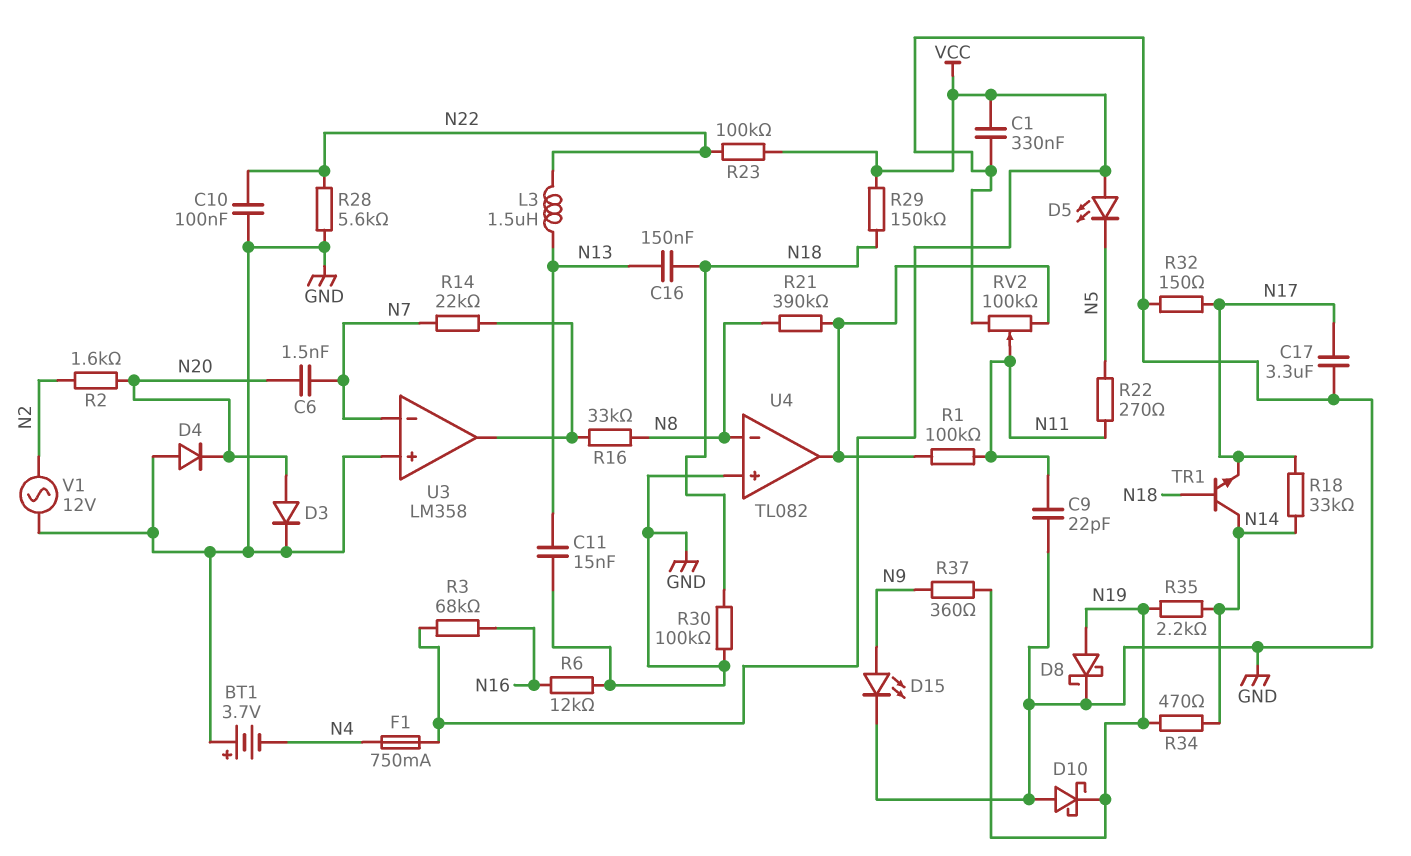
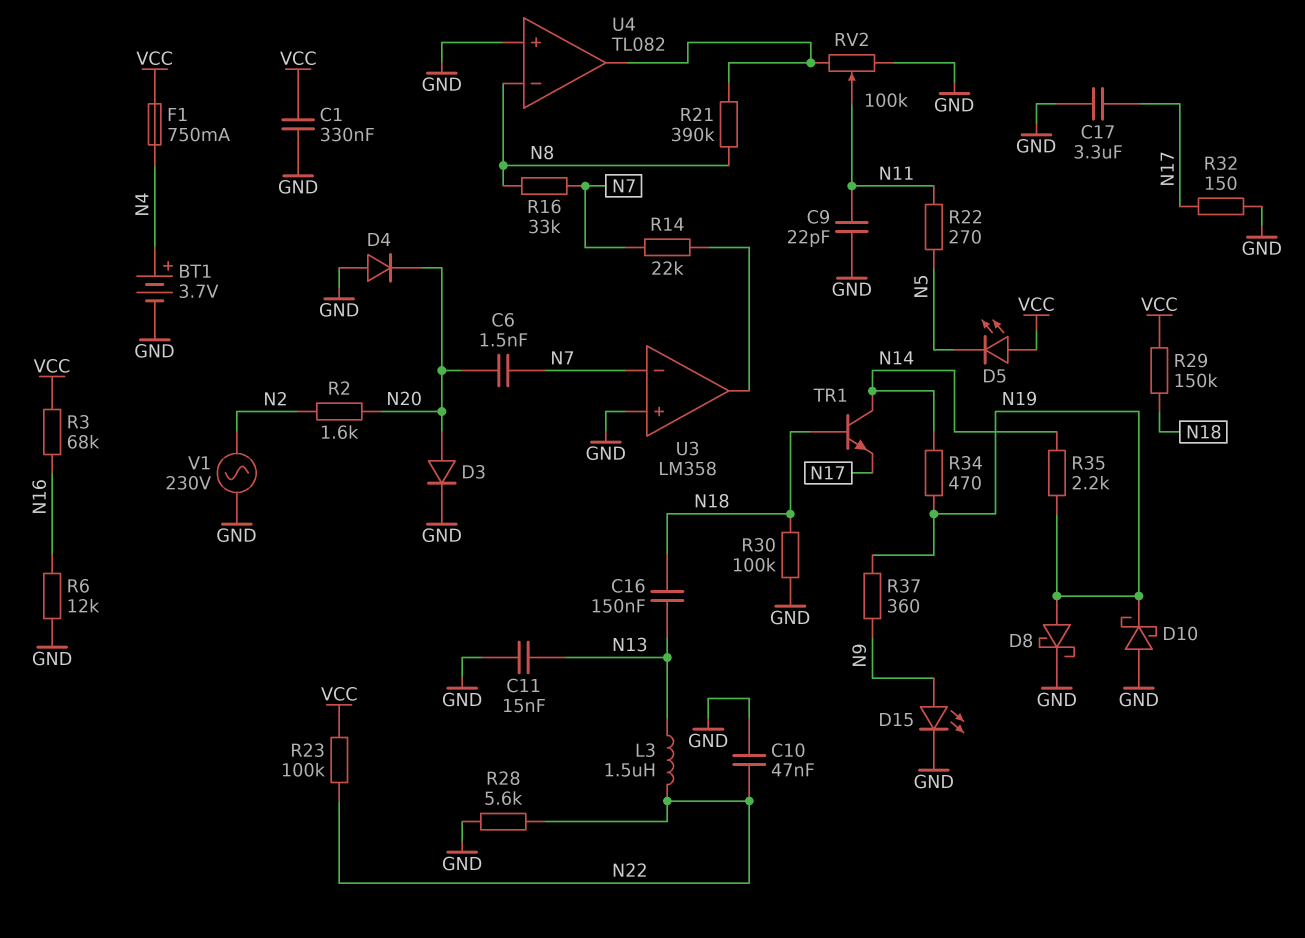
BT1: 3.7V (plus GND, minus N4) -> 3.7V (plus N4, minus GND)
C10: 100nF (GND, N22) -> 47nF (GND, N22)
R1: 100k (N11, U4/out) -> none
R16: 33k (N8, U3/out) -> 33k (N7, N8)
R18: 33k (N14, N17) -> none
V1: AC 12V (GND, N2) -> AC 230V (GND, N2)

